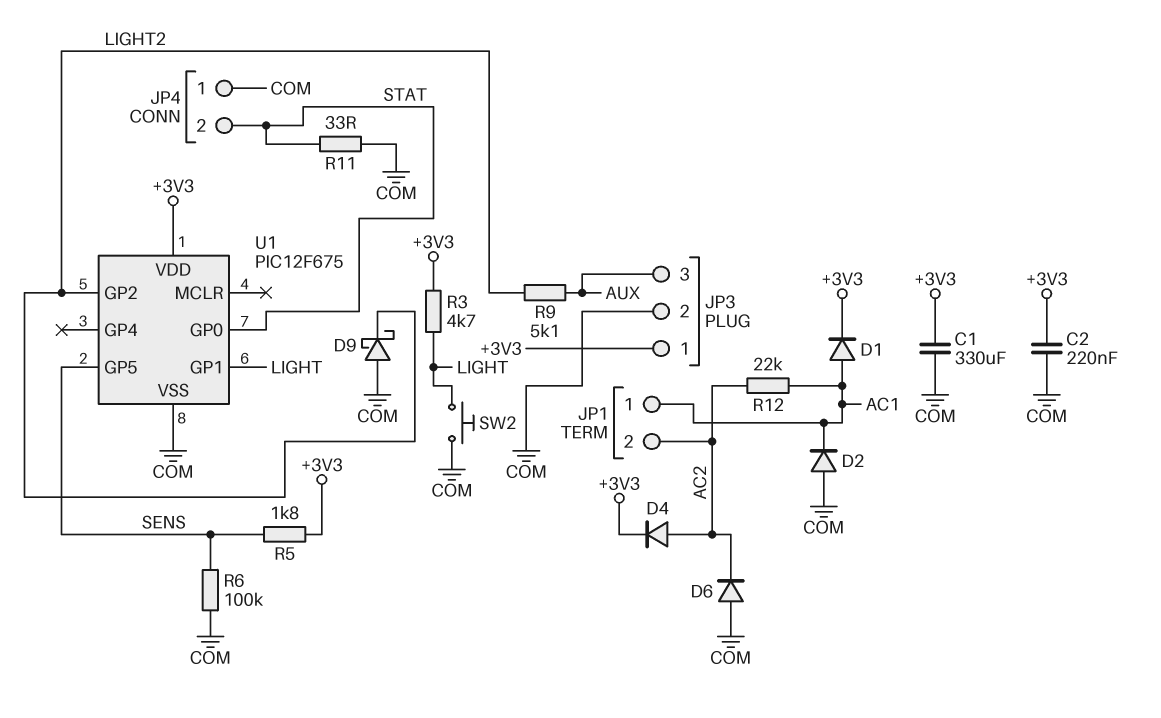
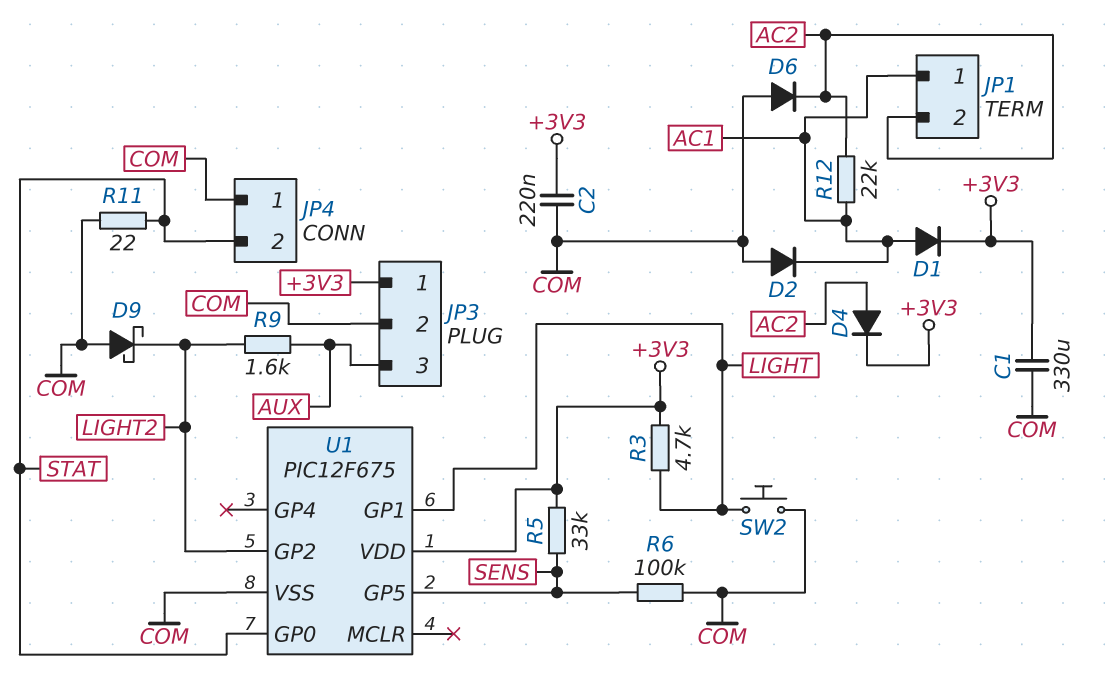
R5: 1.8k (+3V3, SENS) -> 33k (+3V3, SENS)
R9: 5.1k (AUX, LIGHT2) -> 1.6k (AUX, LIGHT2)
R11: 33 (COM, STAT) -> 22 (COM, STAT)

